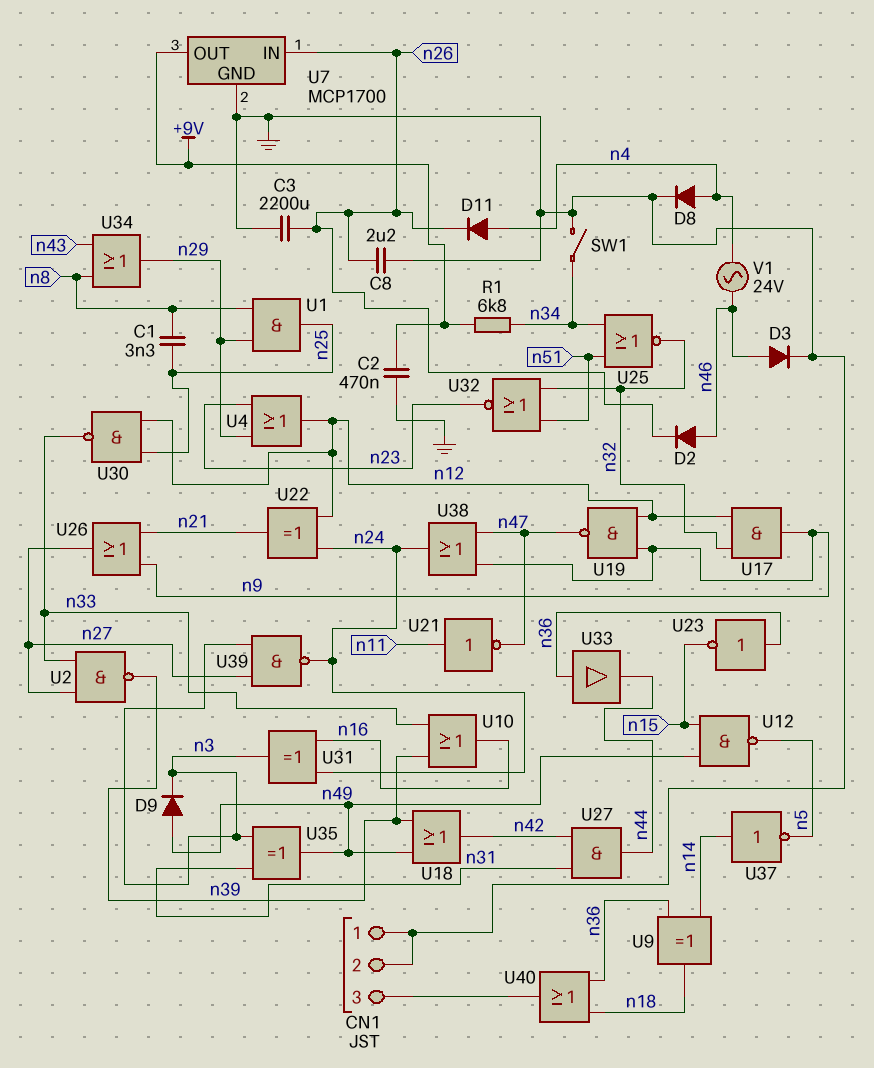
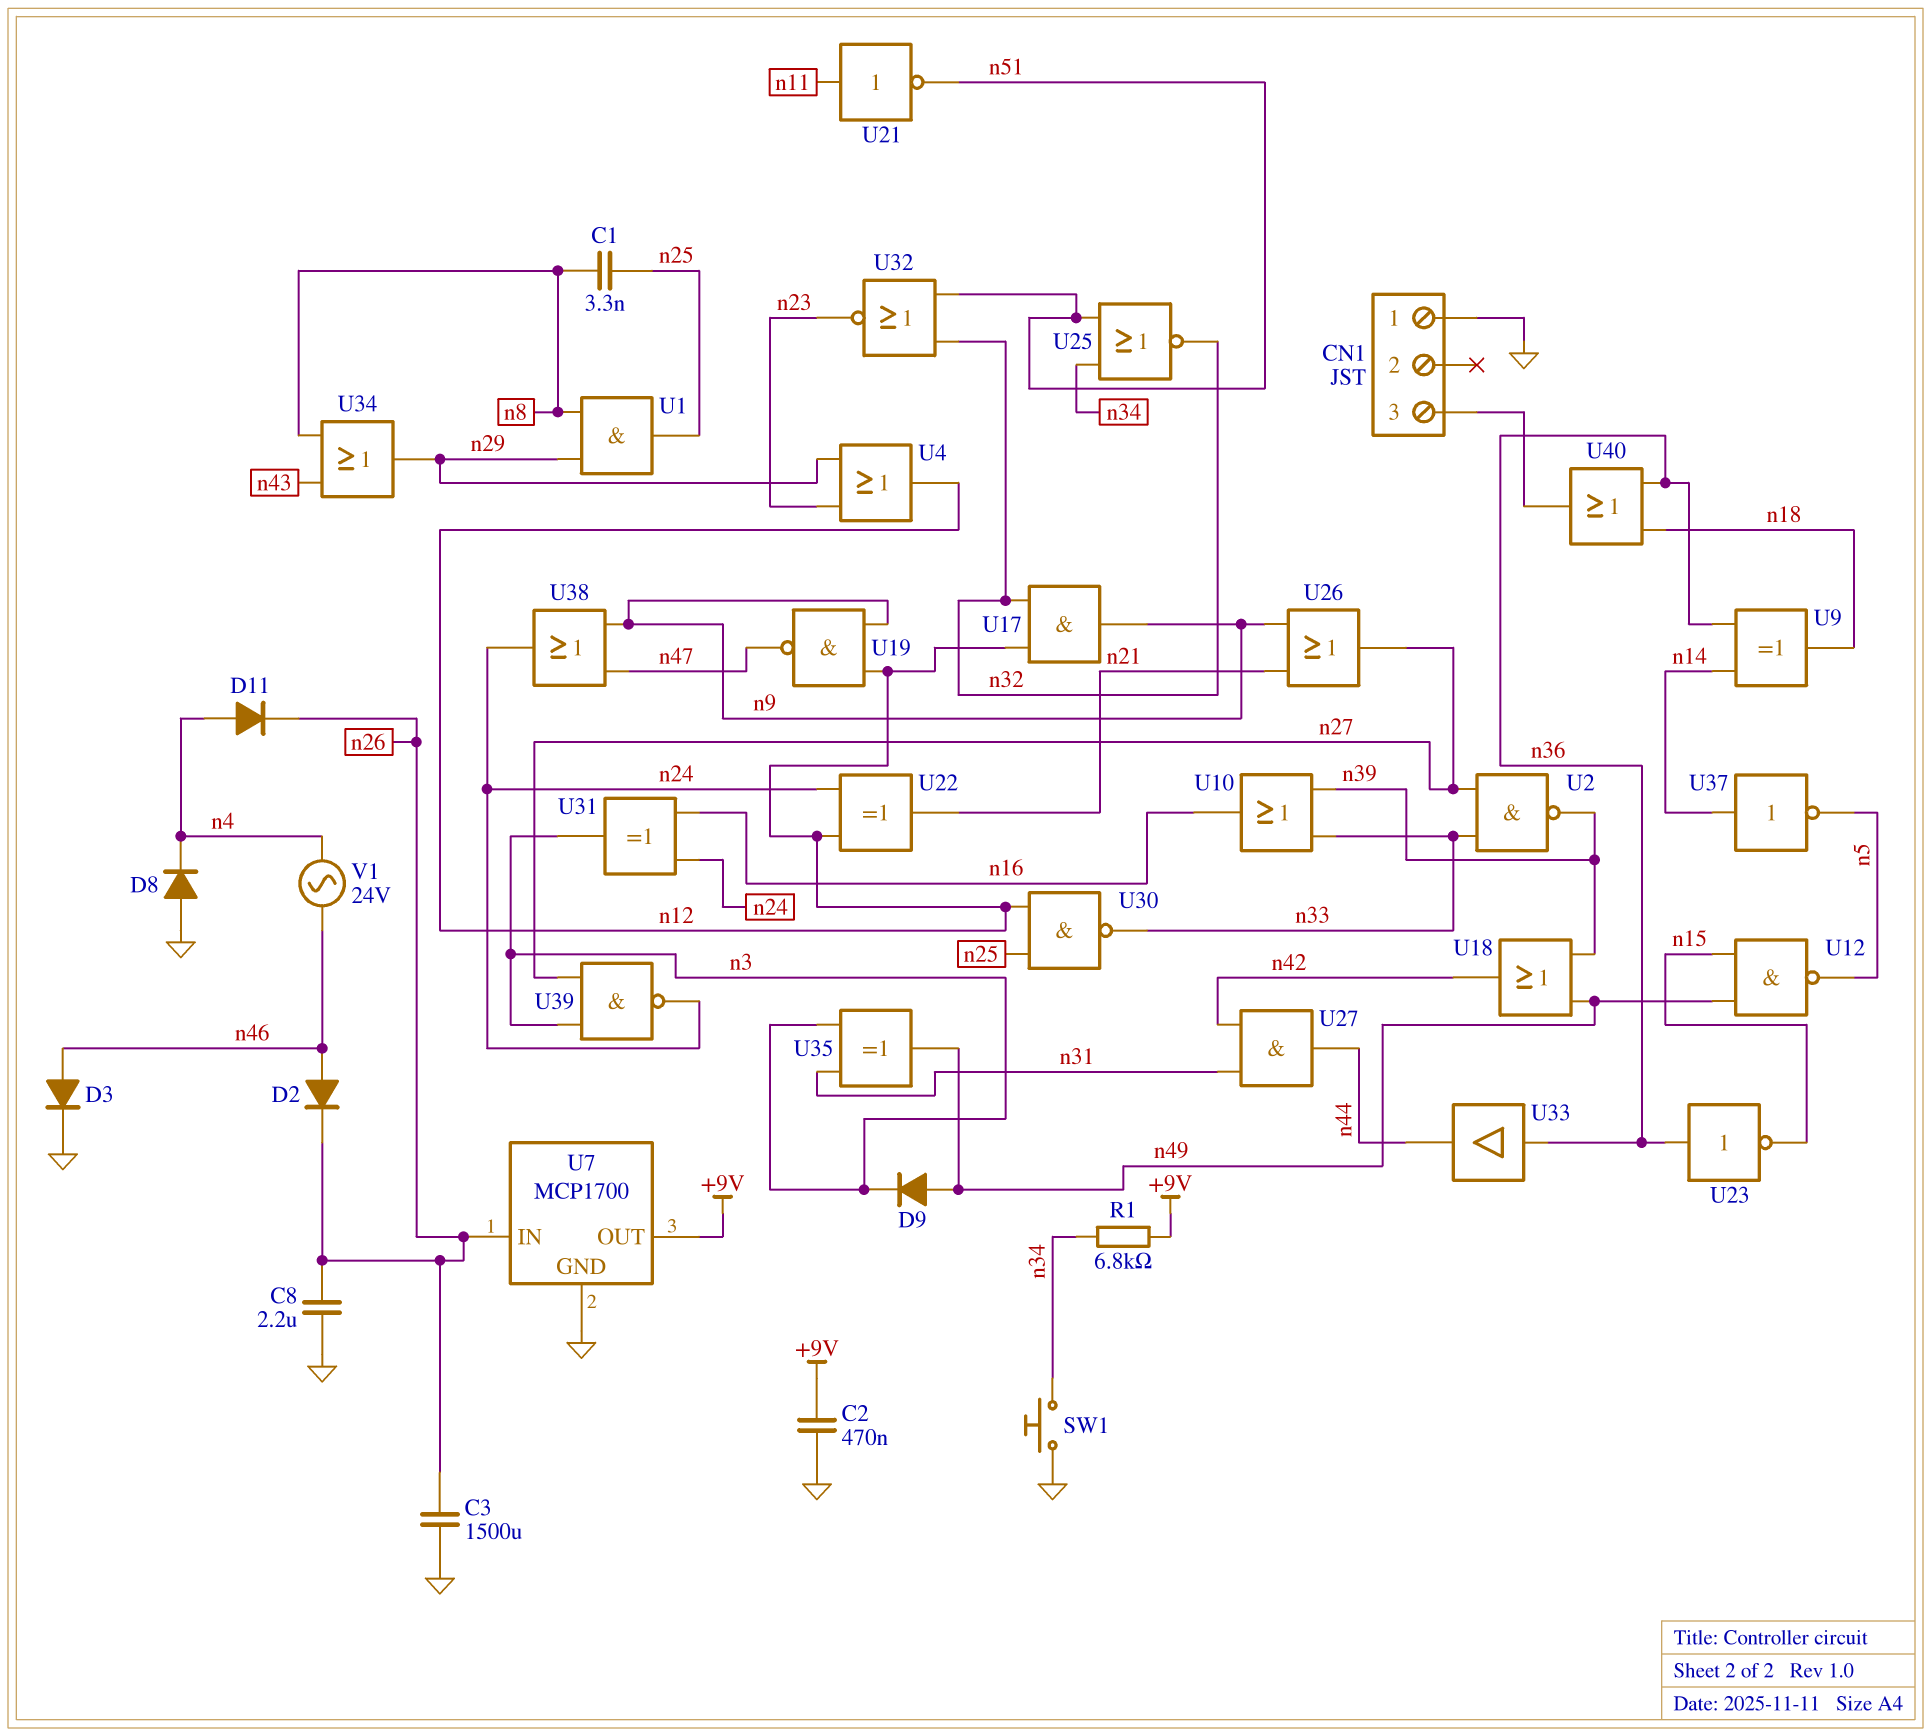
C3: 2200uF (GND, n26) -> 1500uF (GND, n26)
CN1 pin 2: GND -> none
D8: diode (A n4, K GND) -> diode (A GND, K n4)
SW1: switch (GND, n34) -> button (GND, n34)
U21: NOT (in n11, out n47) -> NOT (in n11, out n51)

